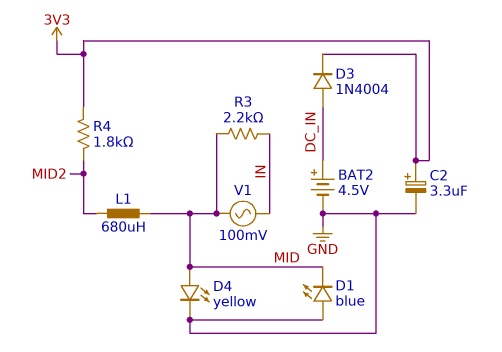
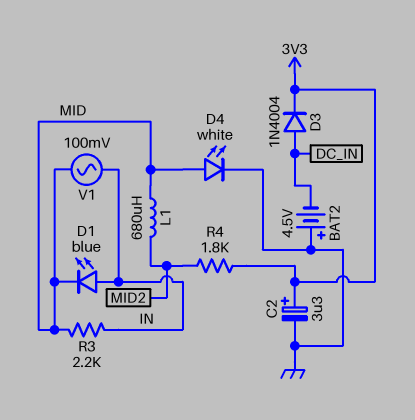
BAT2: 4.5V (plus DC_IN, minus GND) -> 4.5V (plus GND, minus DC_IN)
D1: LED blue (A GND, K MID) -> LED blue (A IN, K MID)
D4: LED yellow (A MID, K GND) -> LED white (A MID, K GND)

